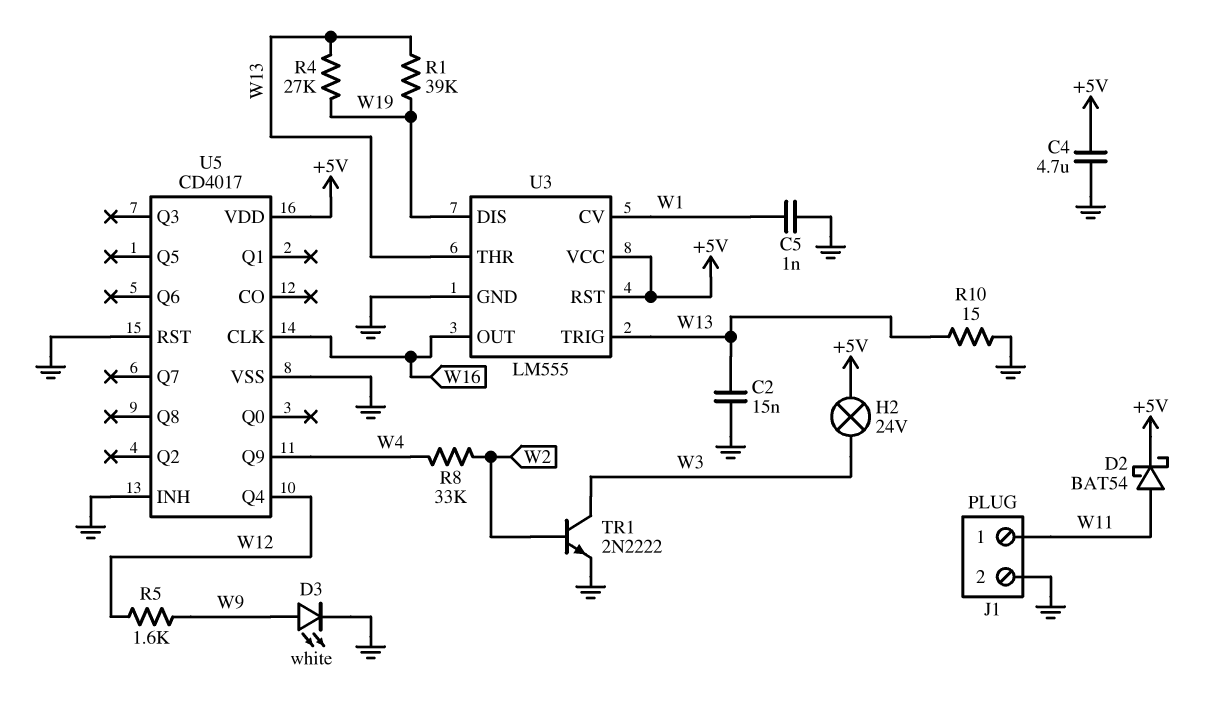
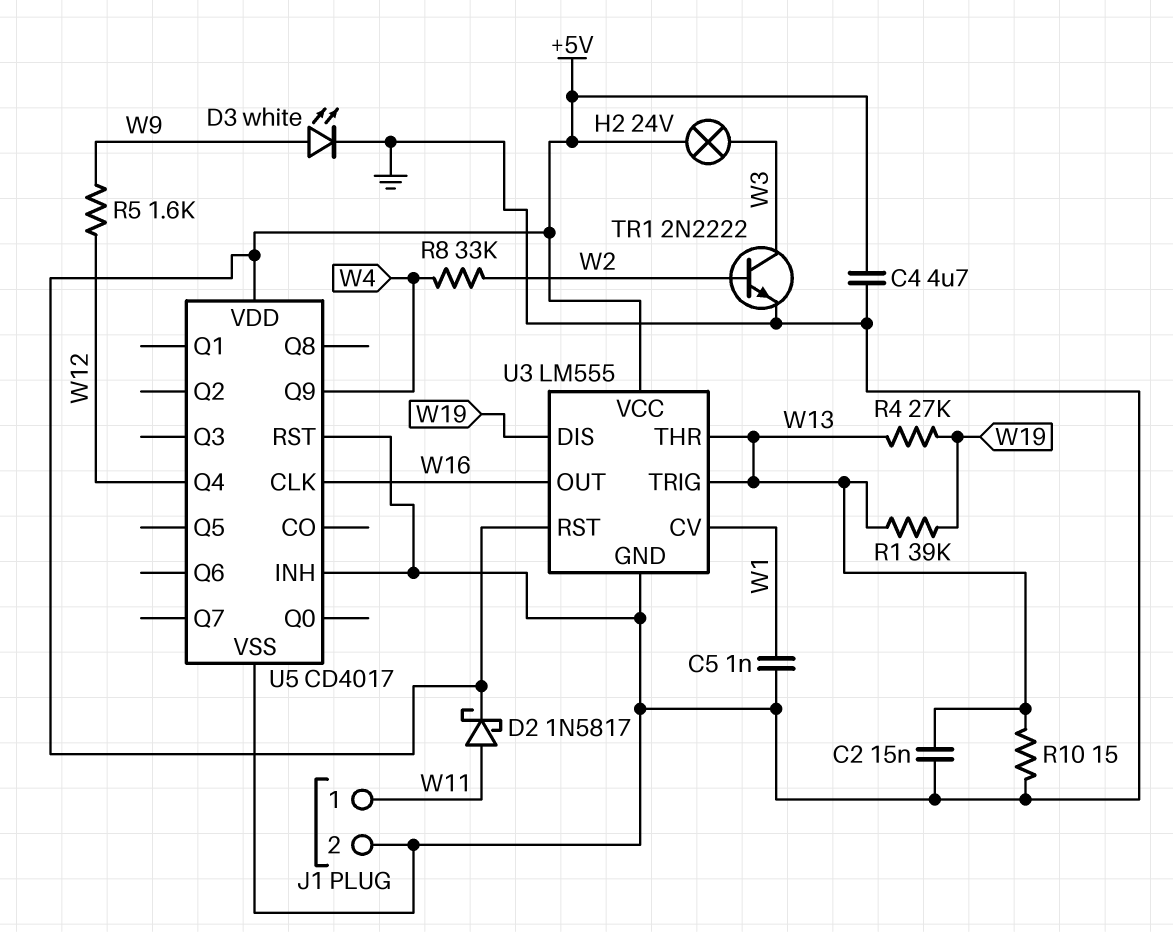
D2: schottky BAT54 (A W11, K +5V) -> schottky 1N5817 (A W11, K +5V)

